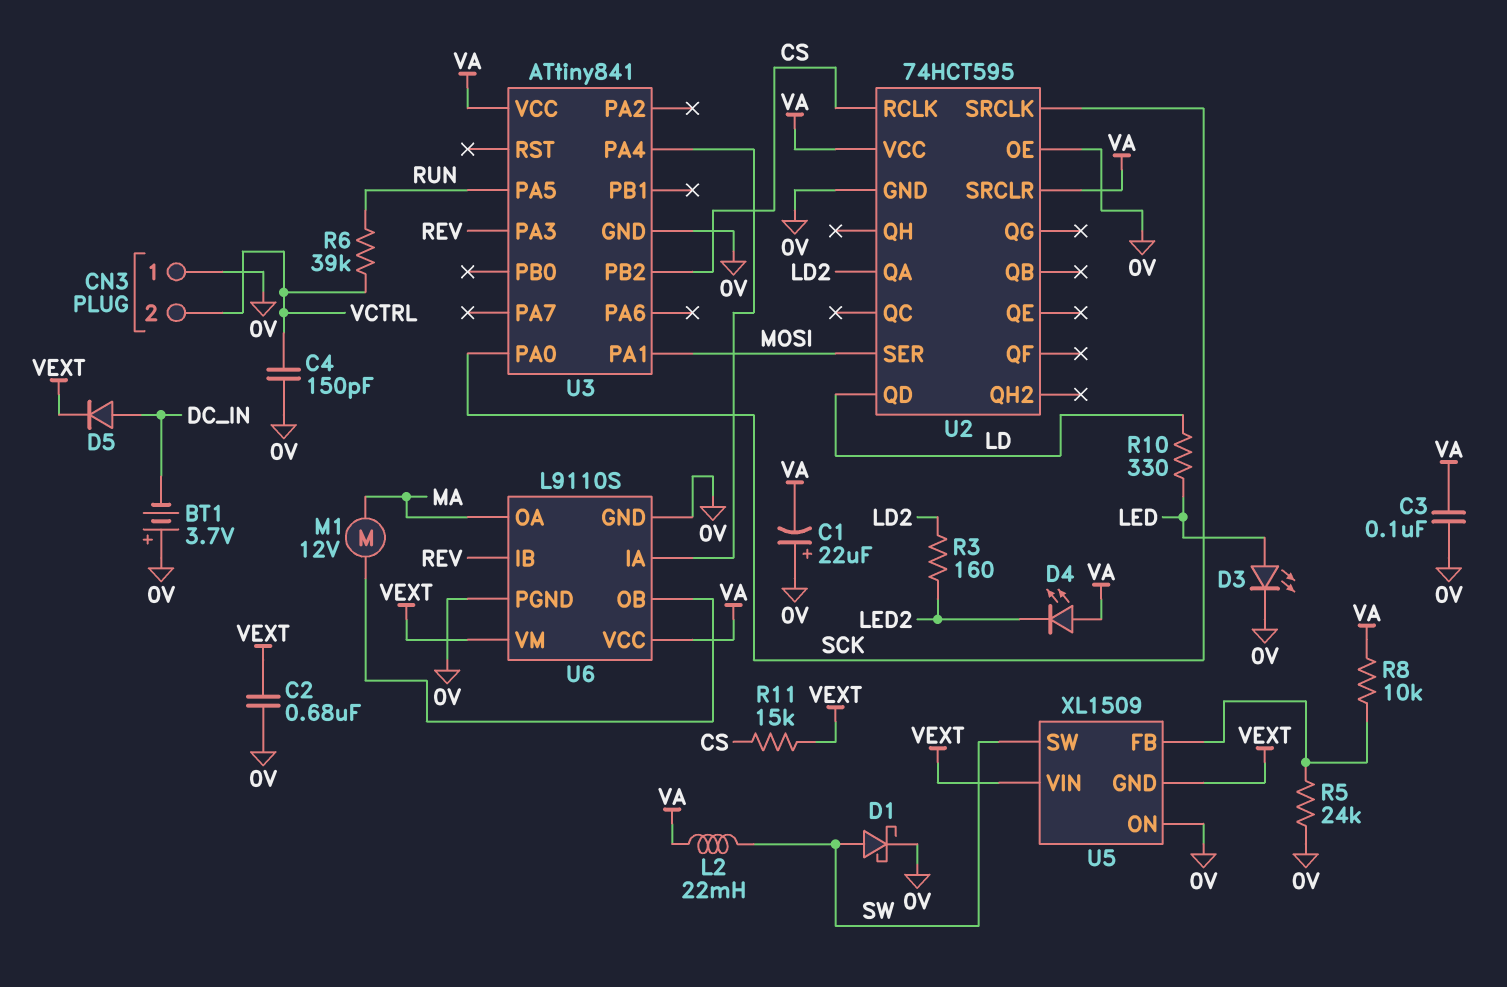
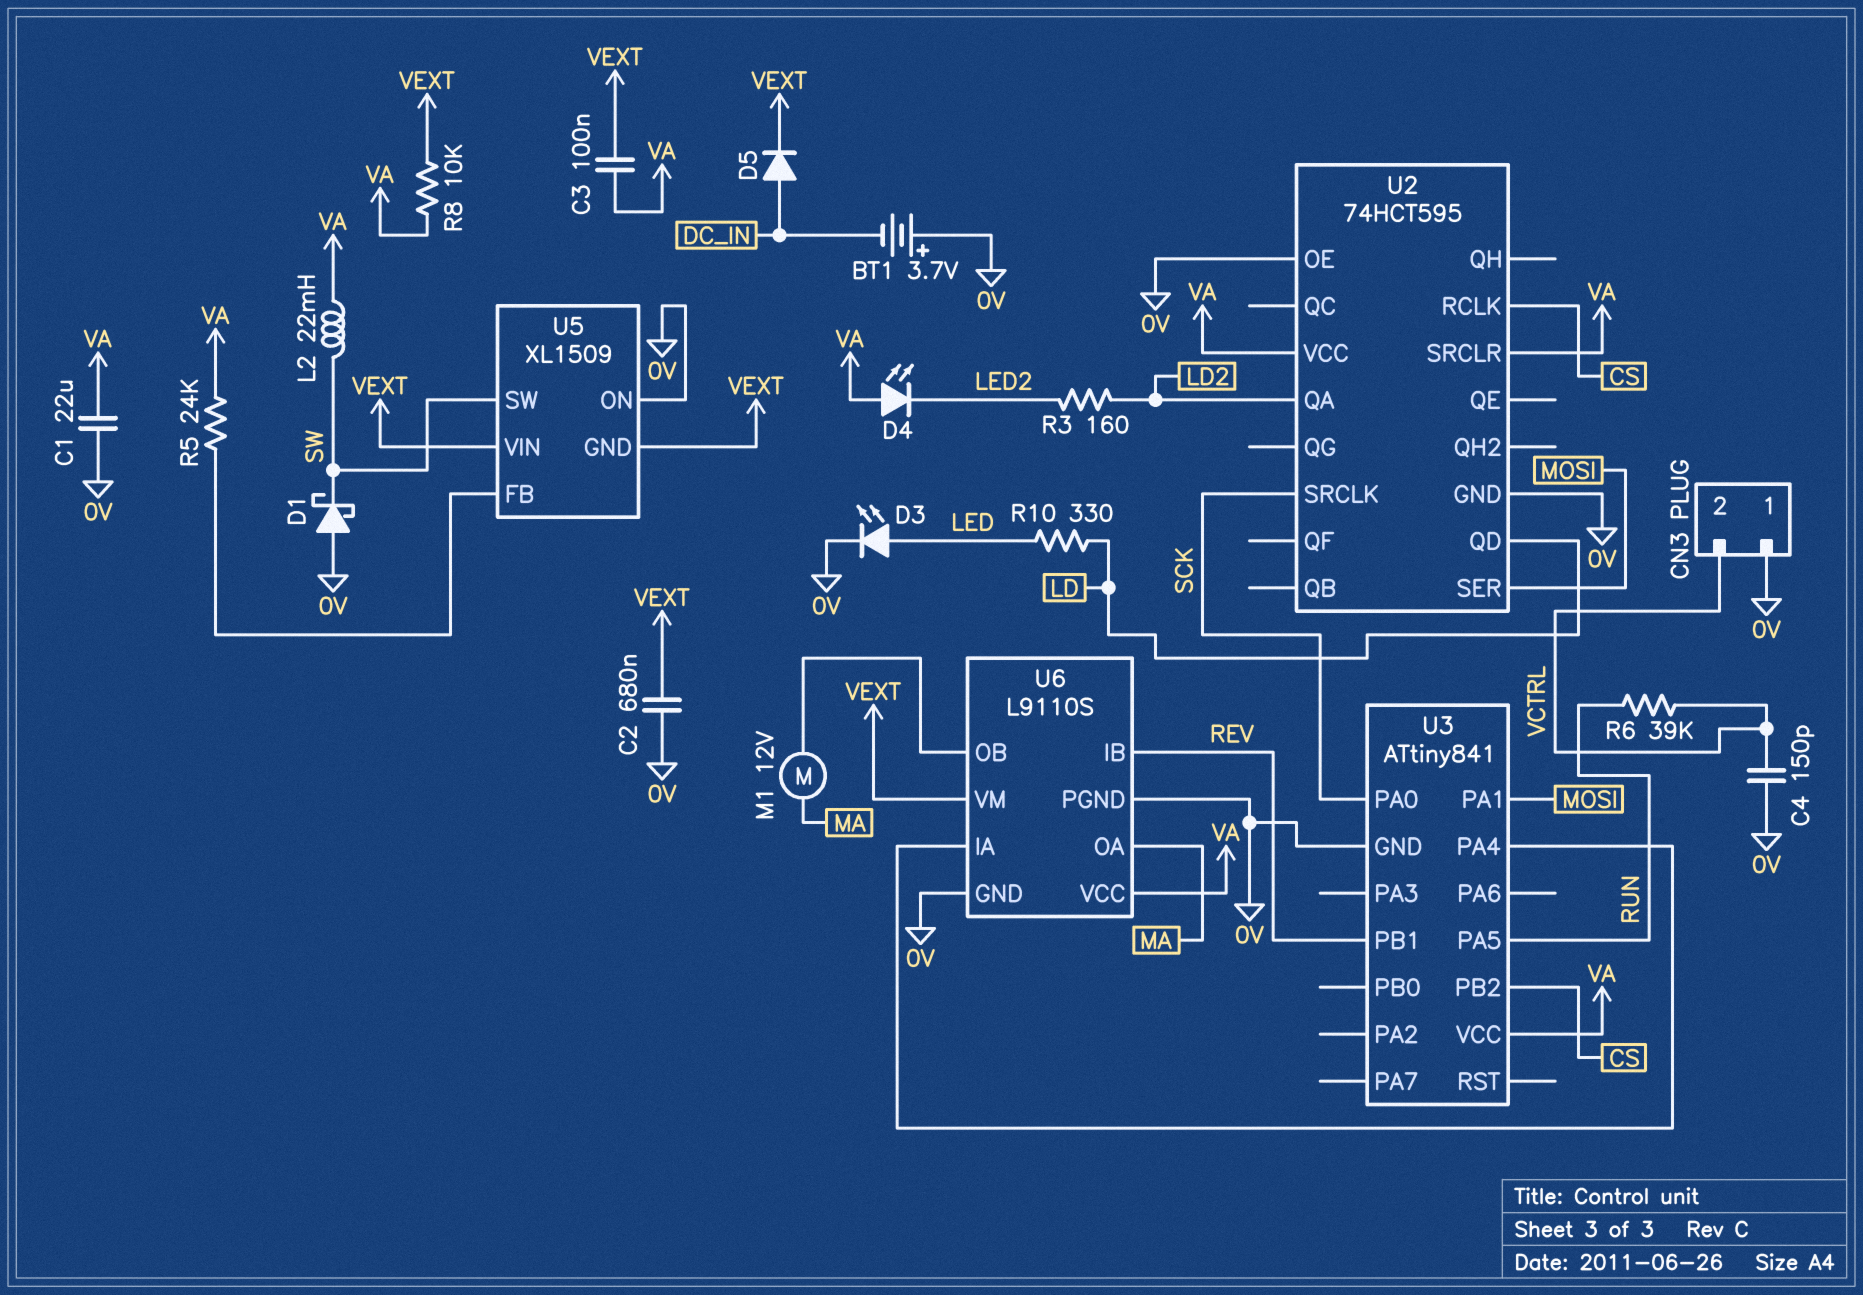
C1: 22uF (plus 0V, minus VA) -> 22uF (0V, VA)
C3: 100nF (0V, VA) -> 100nF (VA, VEXT)
D1: schottky (A SW, K 0V) -> schottky (A 0V, K SW)
R5: 24k (0V, U5/FB) -> 24k (U5/FB, VA)
R8: 10k (U5/FB, VA) -> 10k (VA, VEXT)
R11: 15k (CS, VEXT) -> none
U3 pin PA3: REV -> none
U3 pin PB1: none -> REV

